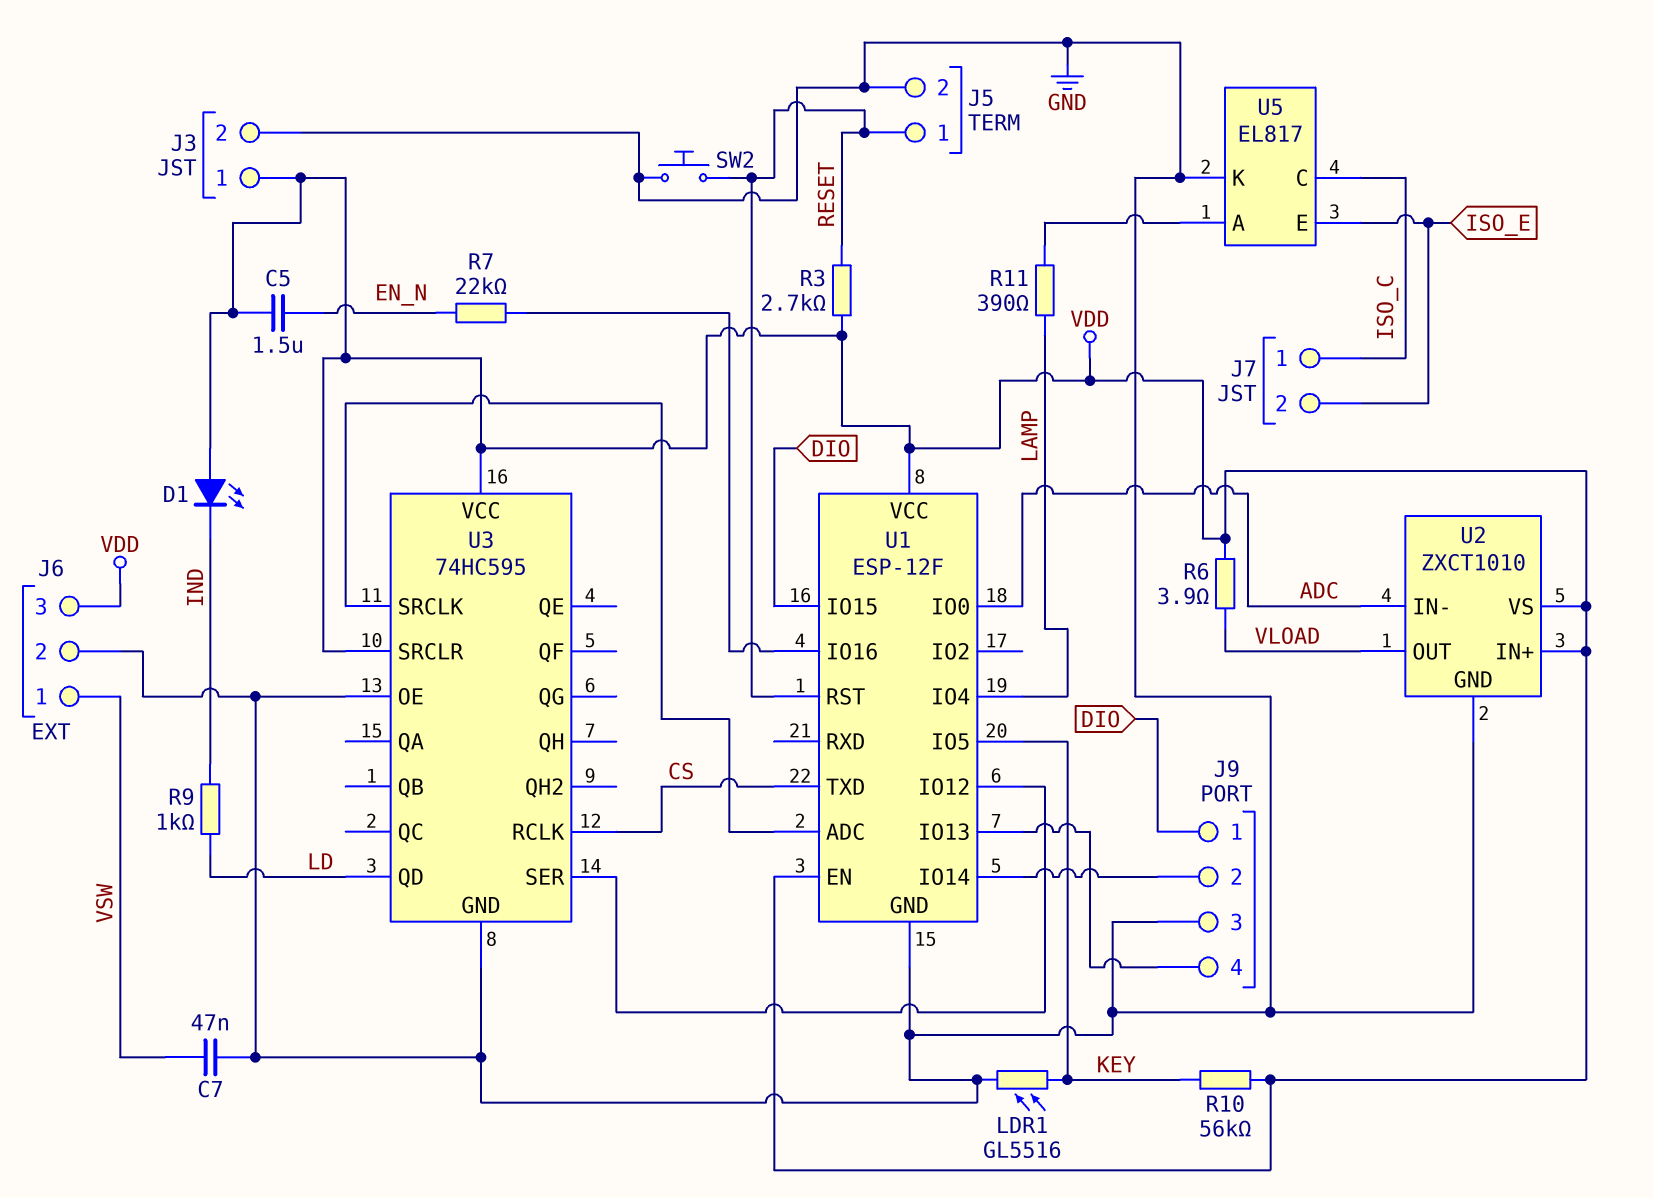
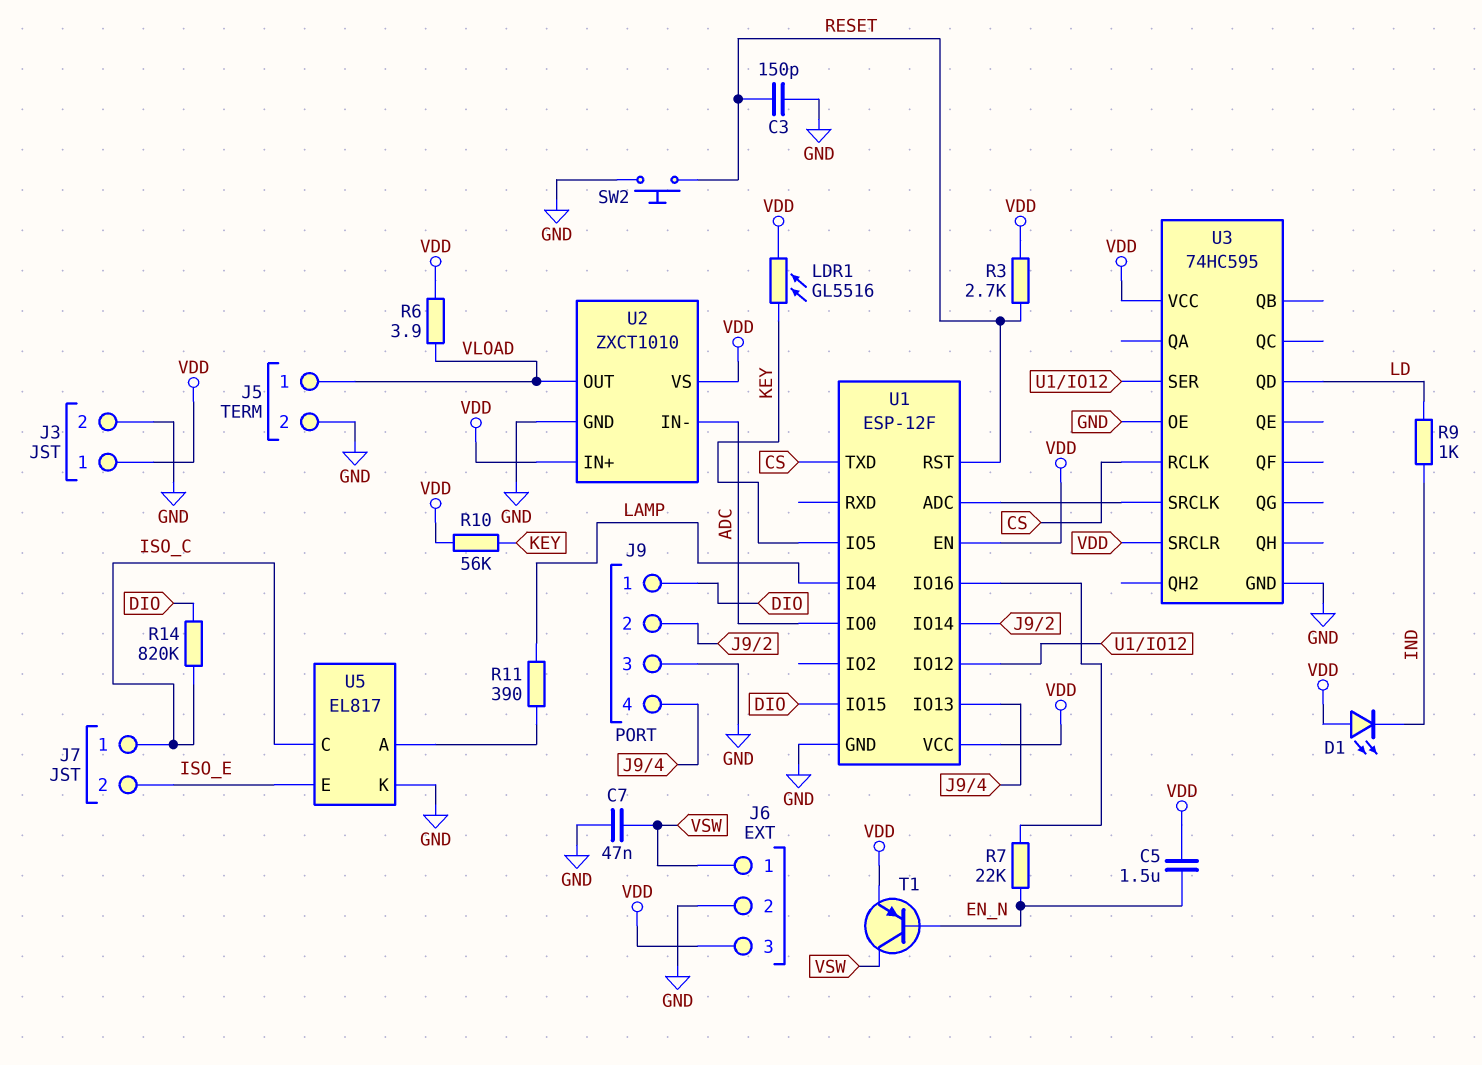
C3: none -> 150pF (GND, RESET)
J5 pin 1: RESET -> VLOAD
LDR1: GL5516 (GND, KEY) -> GL5516 (KEY, VDD)
R14: none -> 820k (DIO, ISO_C)
T1: none -> PNP (B EN_N, C VSW, E VDD)

